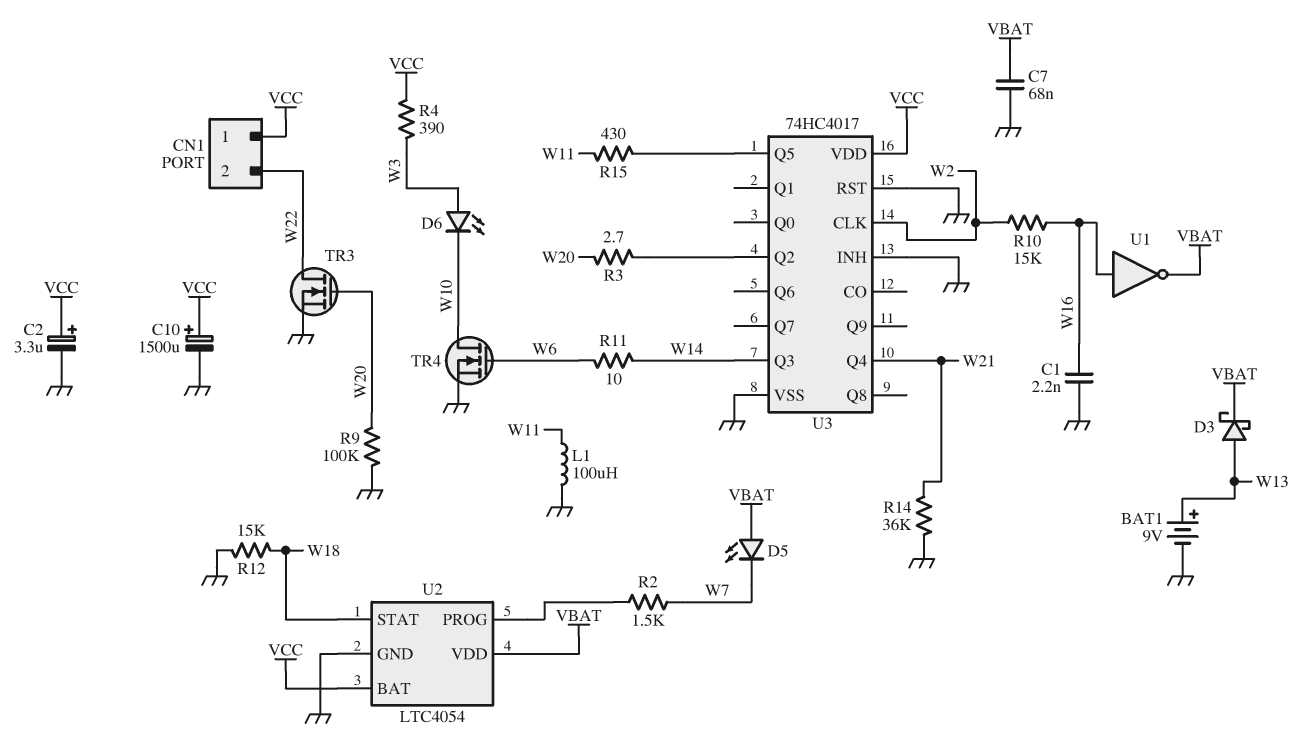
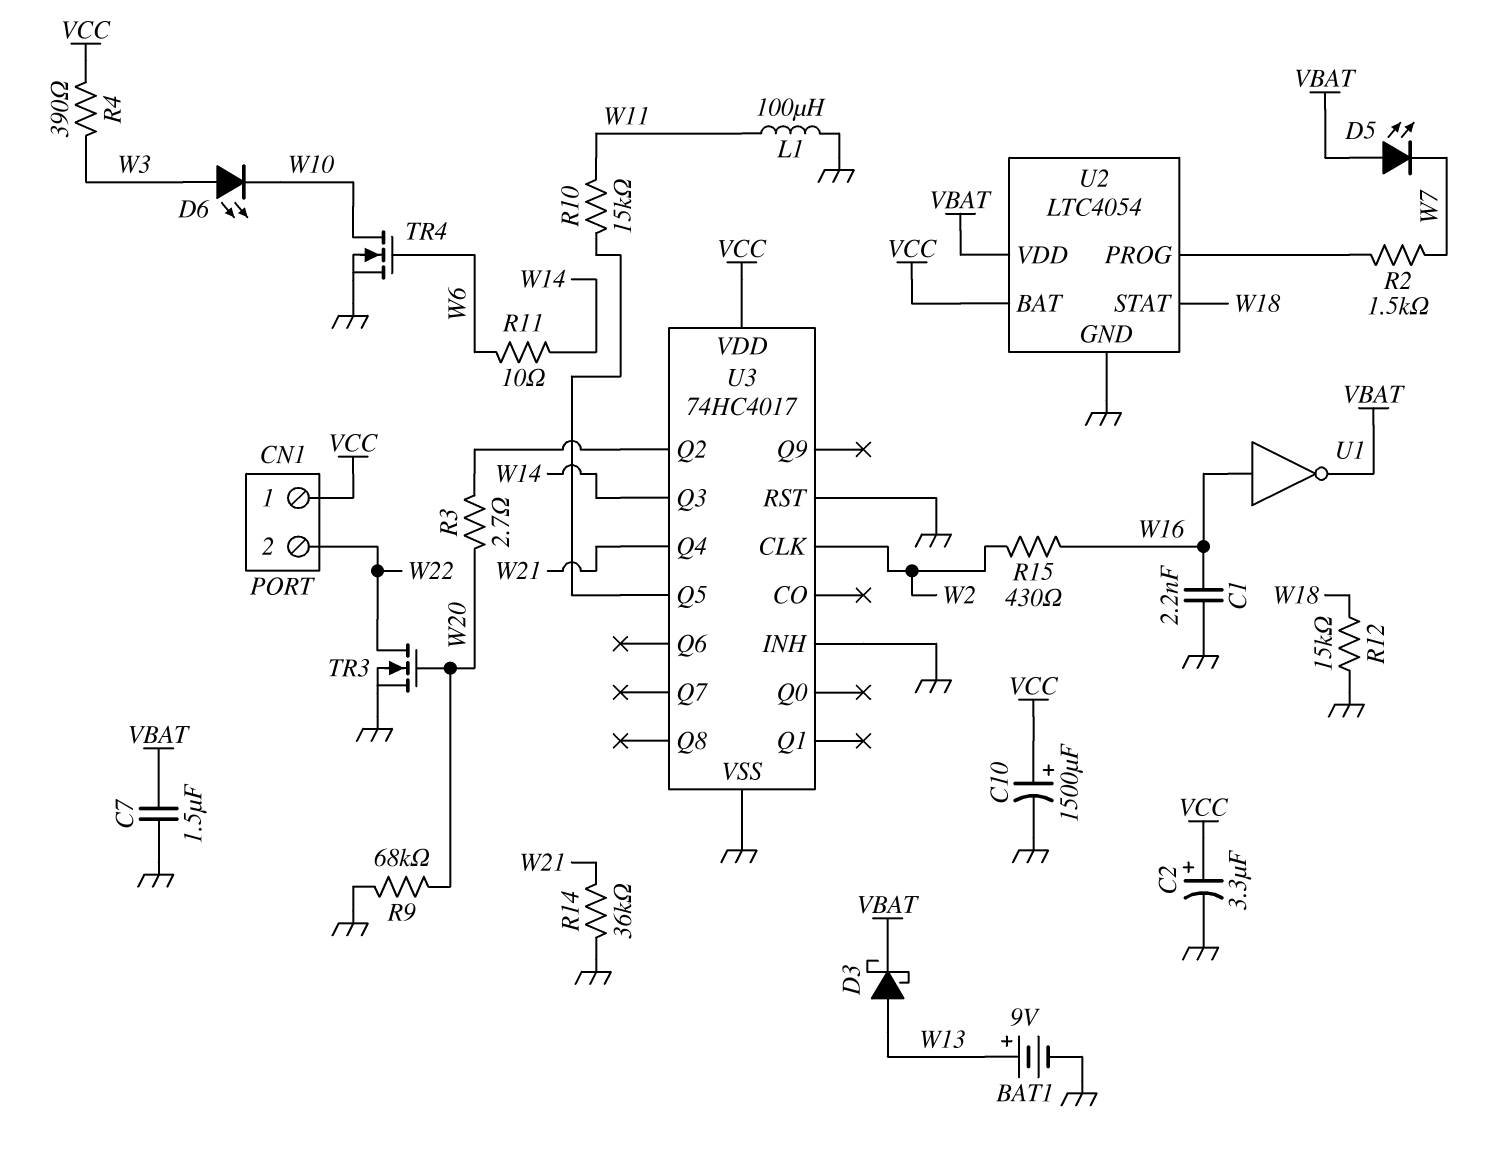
C7: 68nF (GND, VBAT) -> 1.5uF (GND, VBAT)
R9: 100k (GND, W20) -> 68k (GND, W20)
R10: 15k (W2, W16) -> 15k (U3/Q5, W11)
R15: 430 (U3/Q5, W11) -> 430 (W2, W16)

